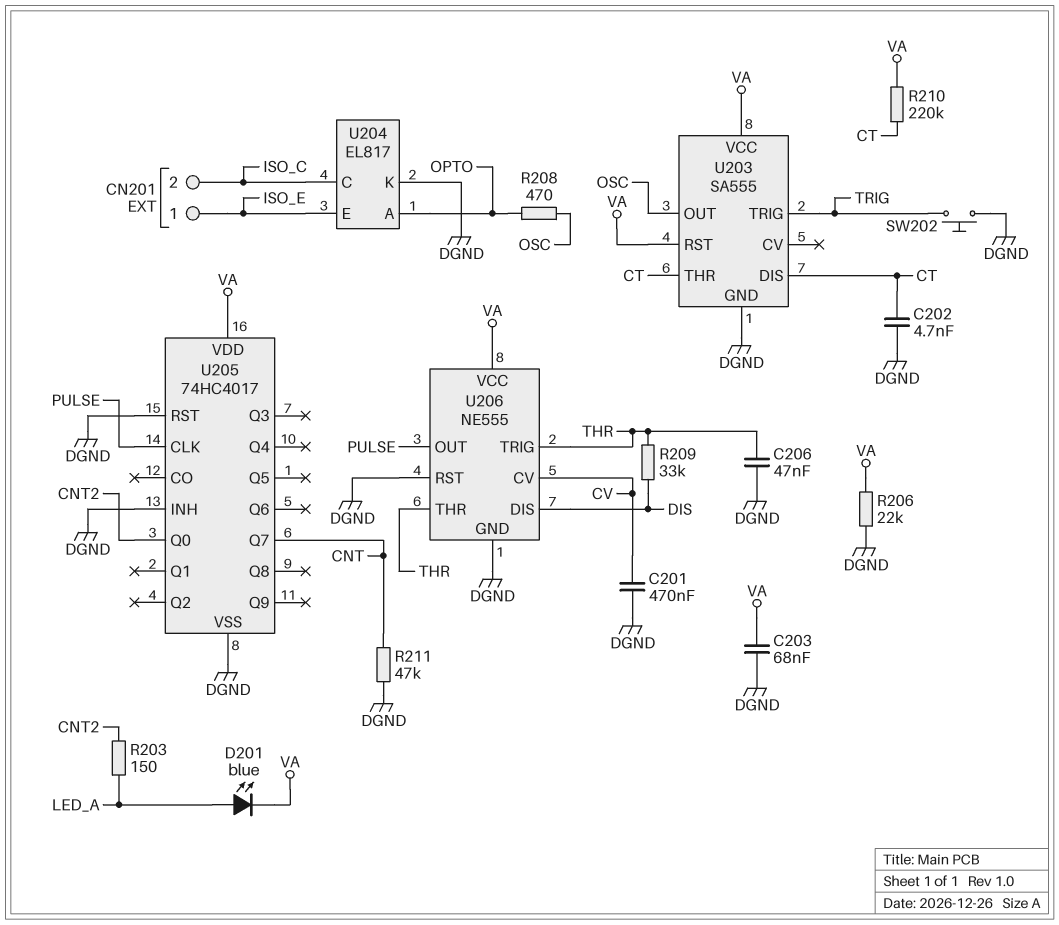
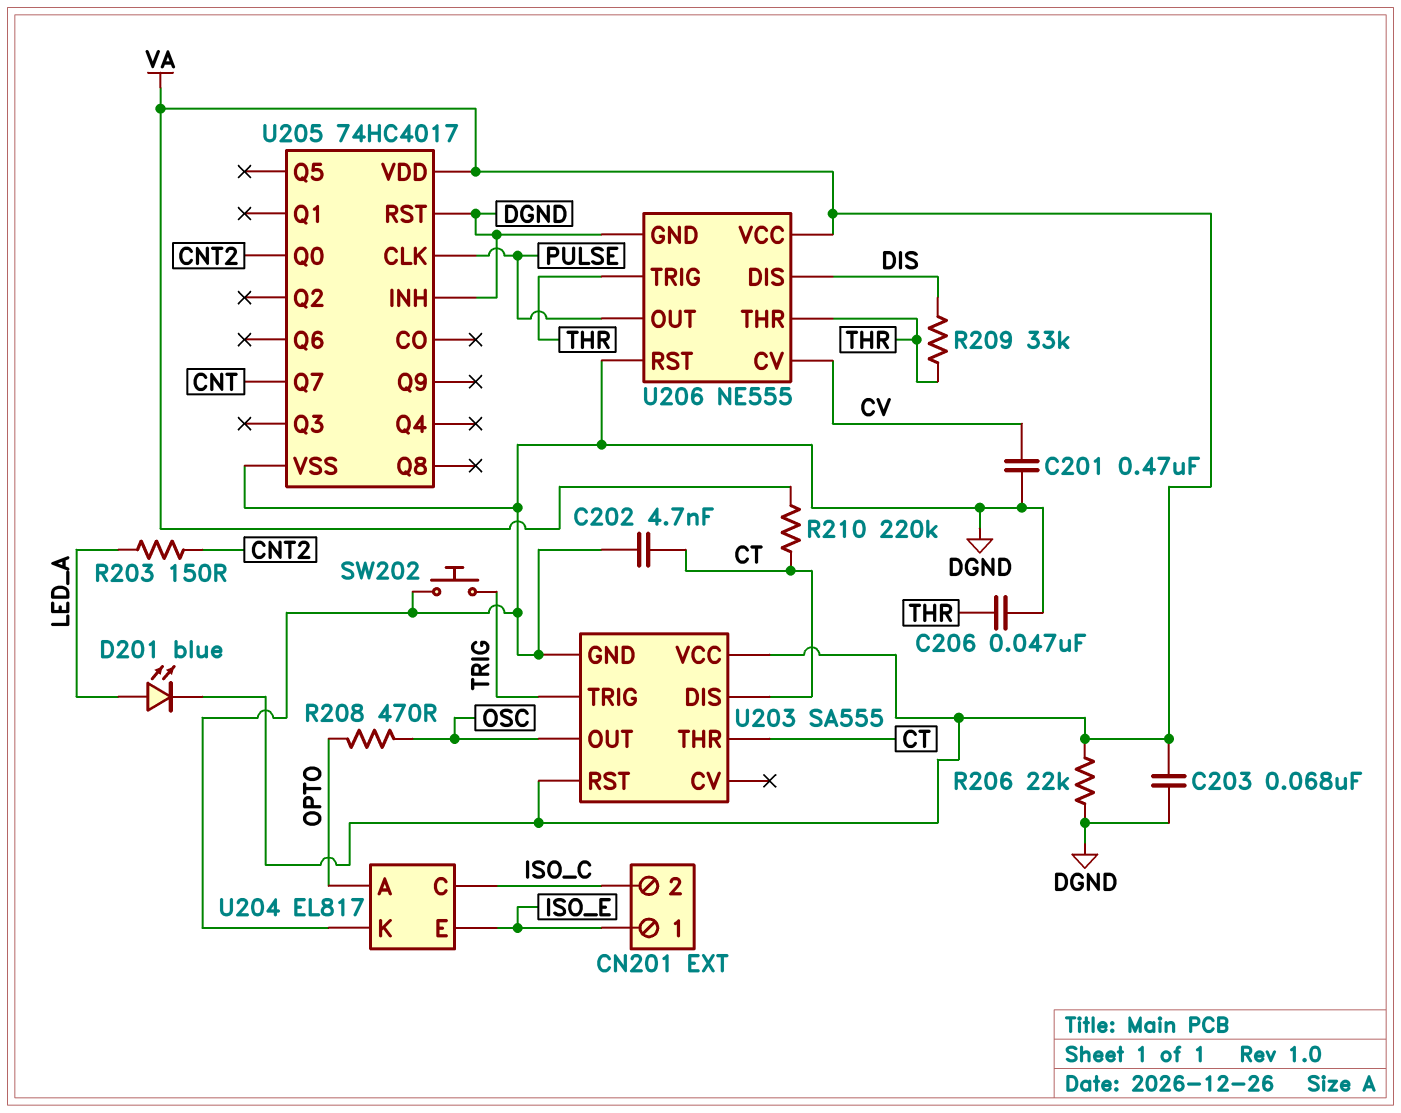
R211: 47k (CNT, DGND) -> none

